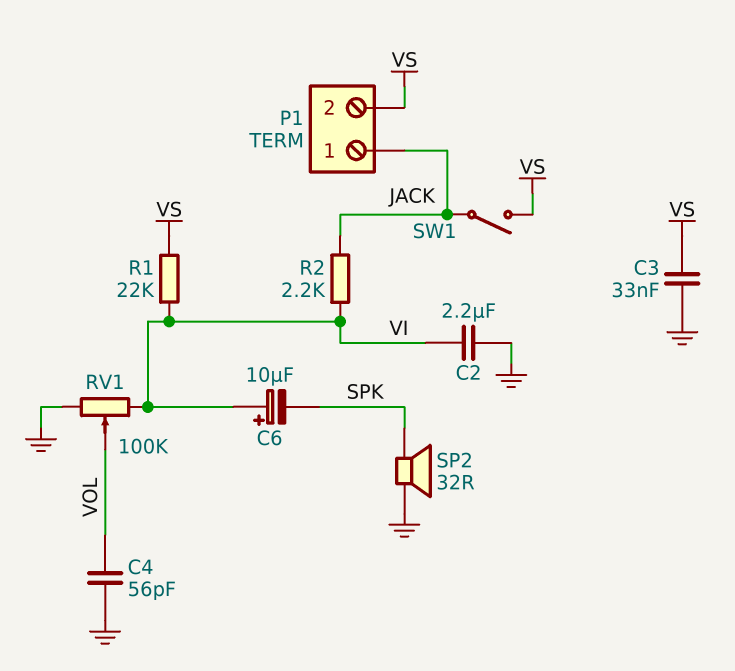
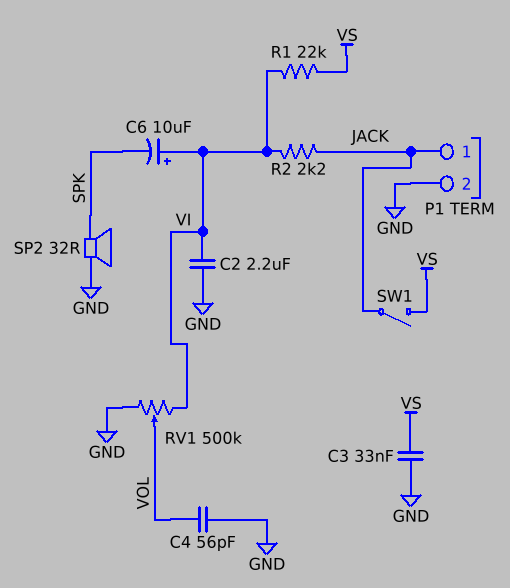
P1 pin 2: VS -> GND
RV1: 100k (GND, VI, wiper VOL) -> 500k (GND, VI, wiper VOL)

